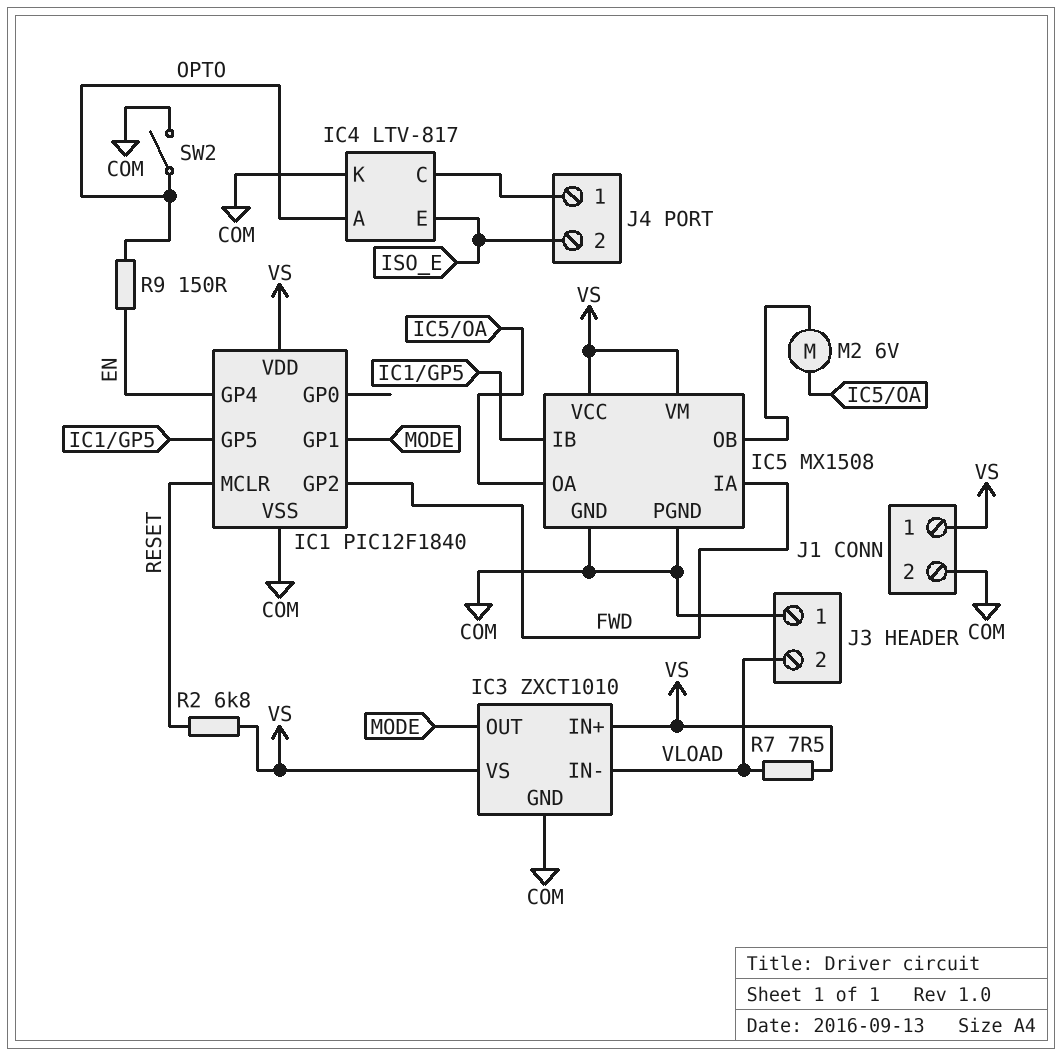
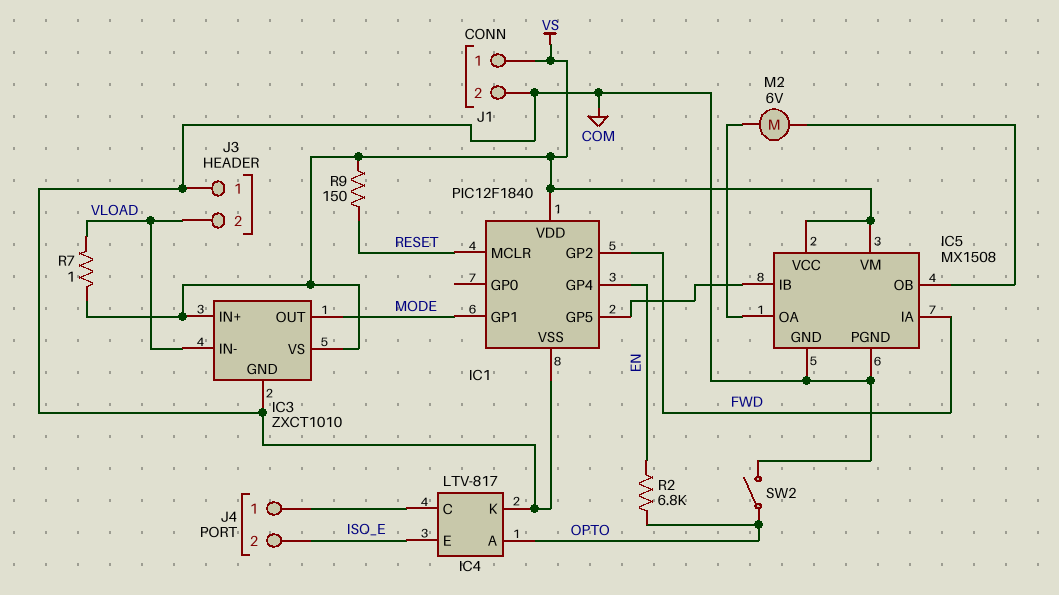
R2: 6.8k (RESET, VS) -> 6.8k (EN, OPTO)
R7: 7.5 (VLOAD, VS) -> 1 (VLOAD, VS)
R9: 150 (EN, OPTO) -> 150 (RESET, VS)

